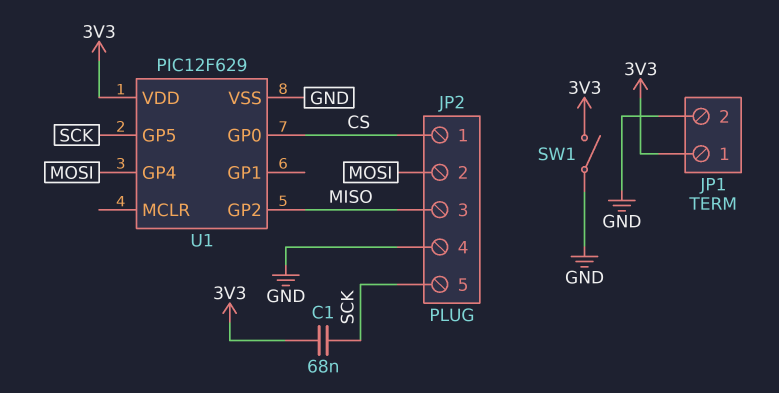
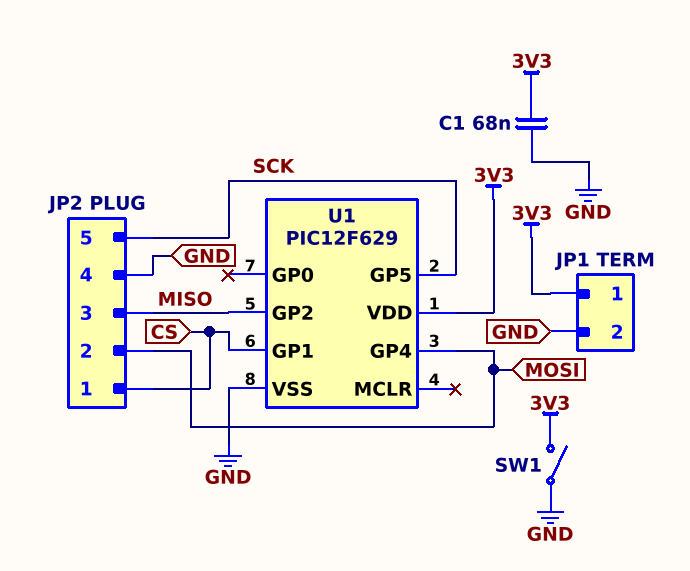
C1: 68nF (3V3, SCK) -> 68nF (3V3, GND)
U1 pin GP0: CS -> none
U1 pin GP1: none -> CS

